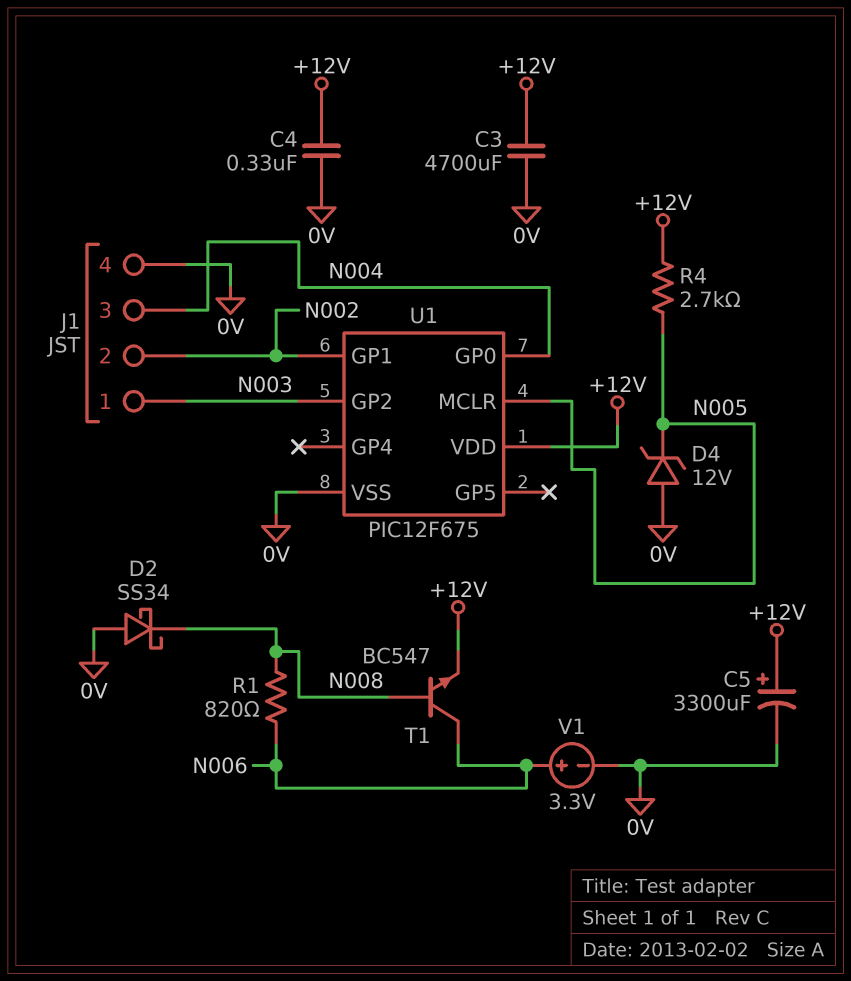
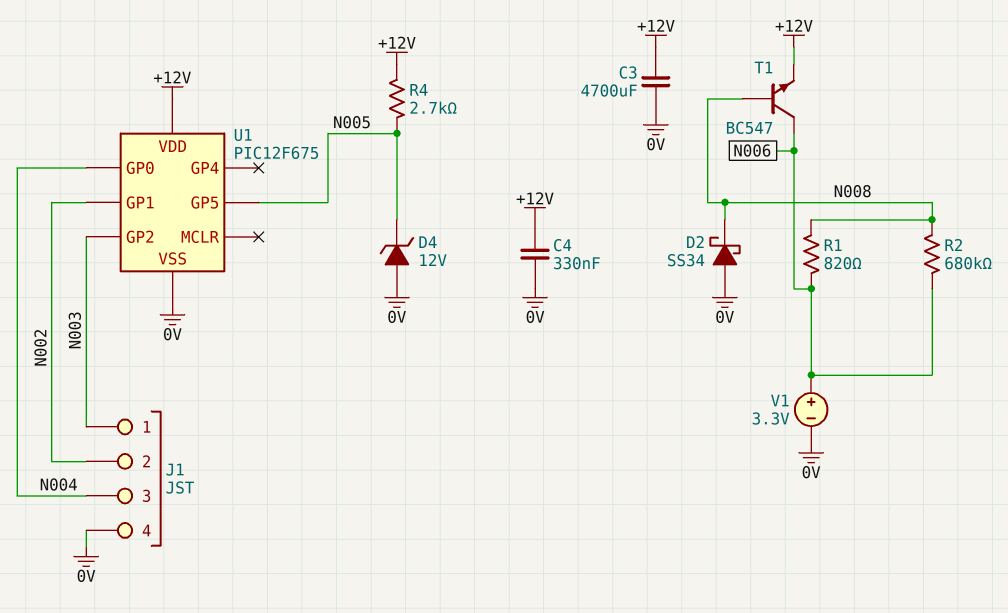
C5: 3300uF (plus +12V, minus 0V) -> none
R2: none -> 680k (N006, N008)
U1 pin GP5: none -> N005
U1 pin MCLR: N005 -> none

